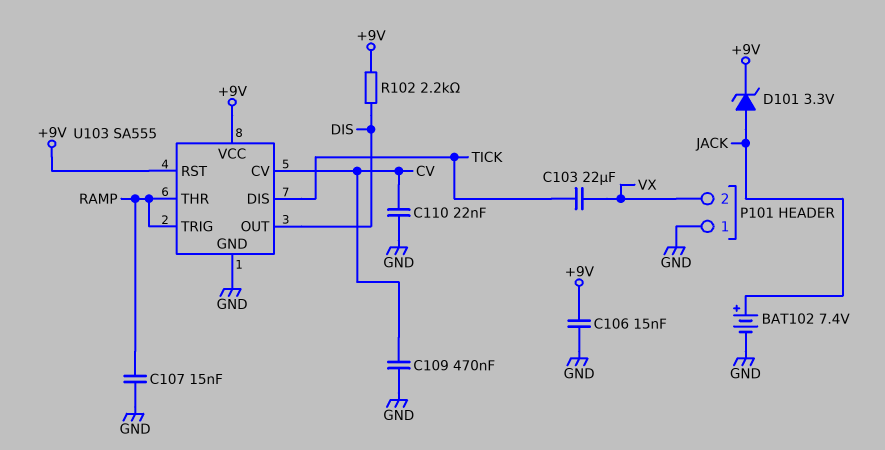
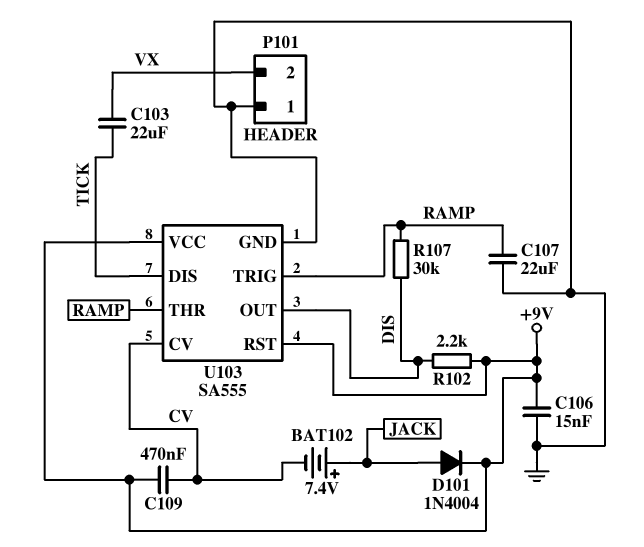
BAT102: 7.4V (plus JACK, minus GND) -> 7.4V (plus JACK, minus CV)
C107: 15nF (GND, RAMP) -> 22uF (GND, RAMP)
C109: 470nF (CV, GND) -> 470nF (+9V, CV)
C110: 22nF (CV, GND) -> none
D101: zener 3.3V (A JACK, K +9V) -> diode 1N4004 (A JACK, K +9V)
R107: none -> 30k (DIS, RAMP)

